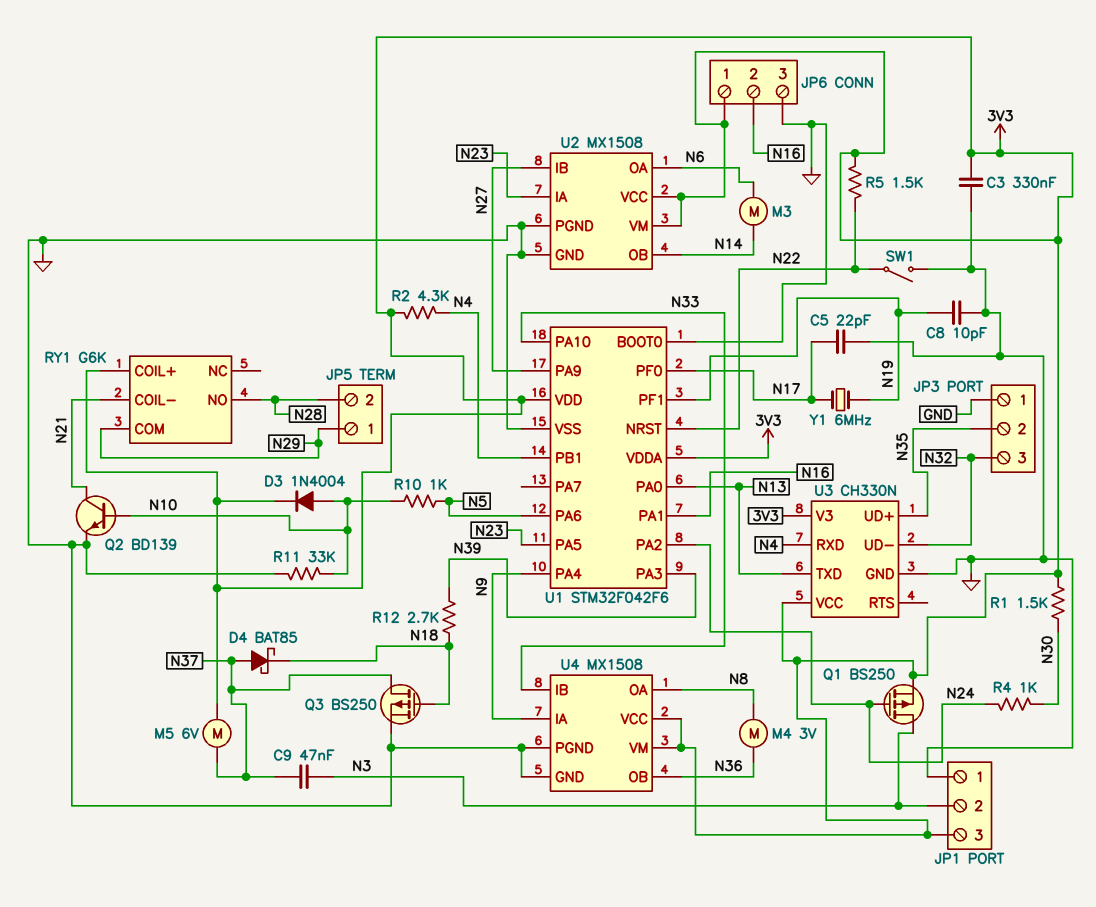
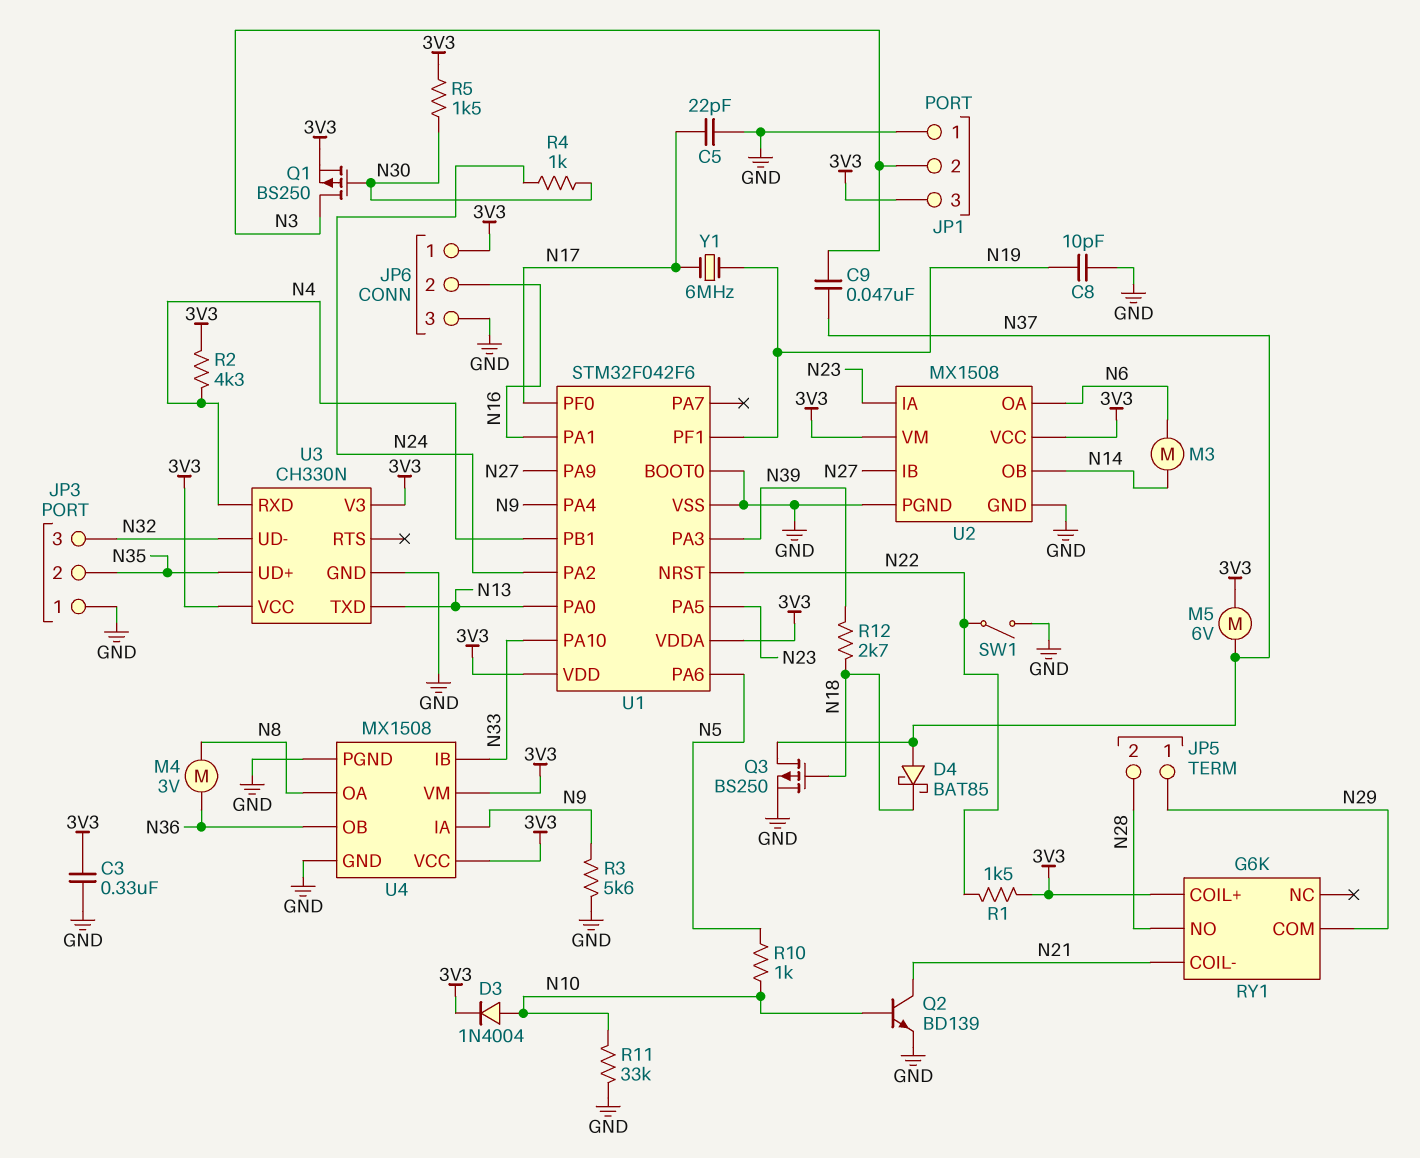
Q1: PMOS BS250 (G N24, D N3, S 3V3) -> PMOS BS250 (G N30, D N3, S 3V3)
R1: 1.5k (3V3, N30) -> 1.5k (3V3, N22)
R3: none -> 5.6k (GND, N9)
R5: 1.5k (3V3, N22) -> 1.5k (3V3, N30)

